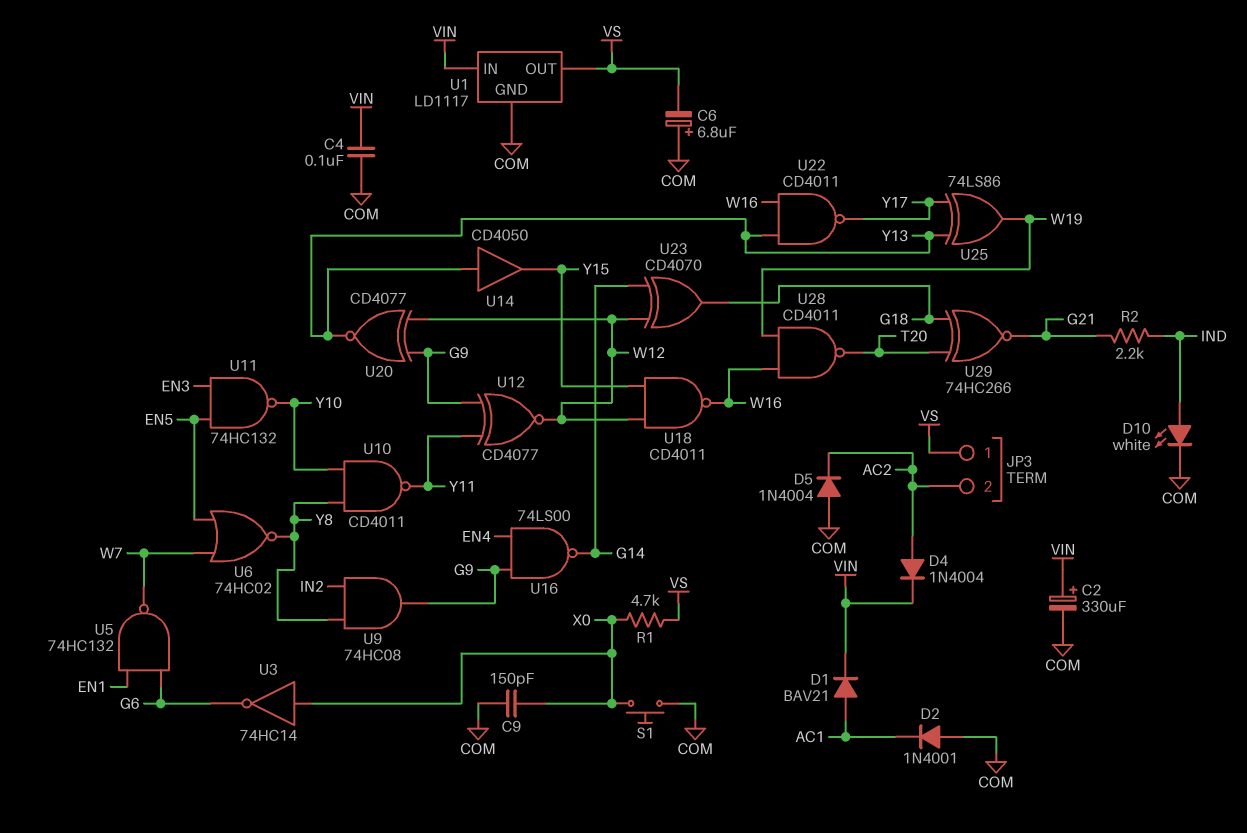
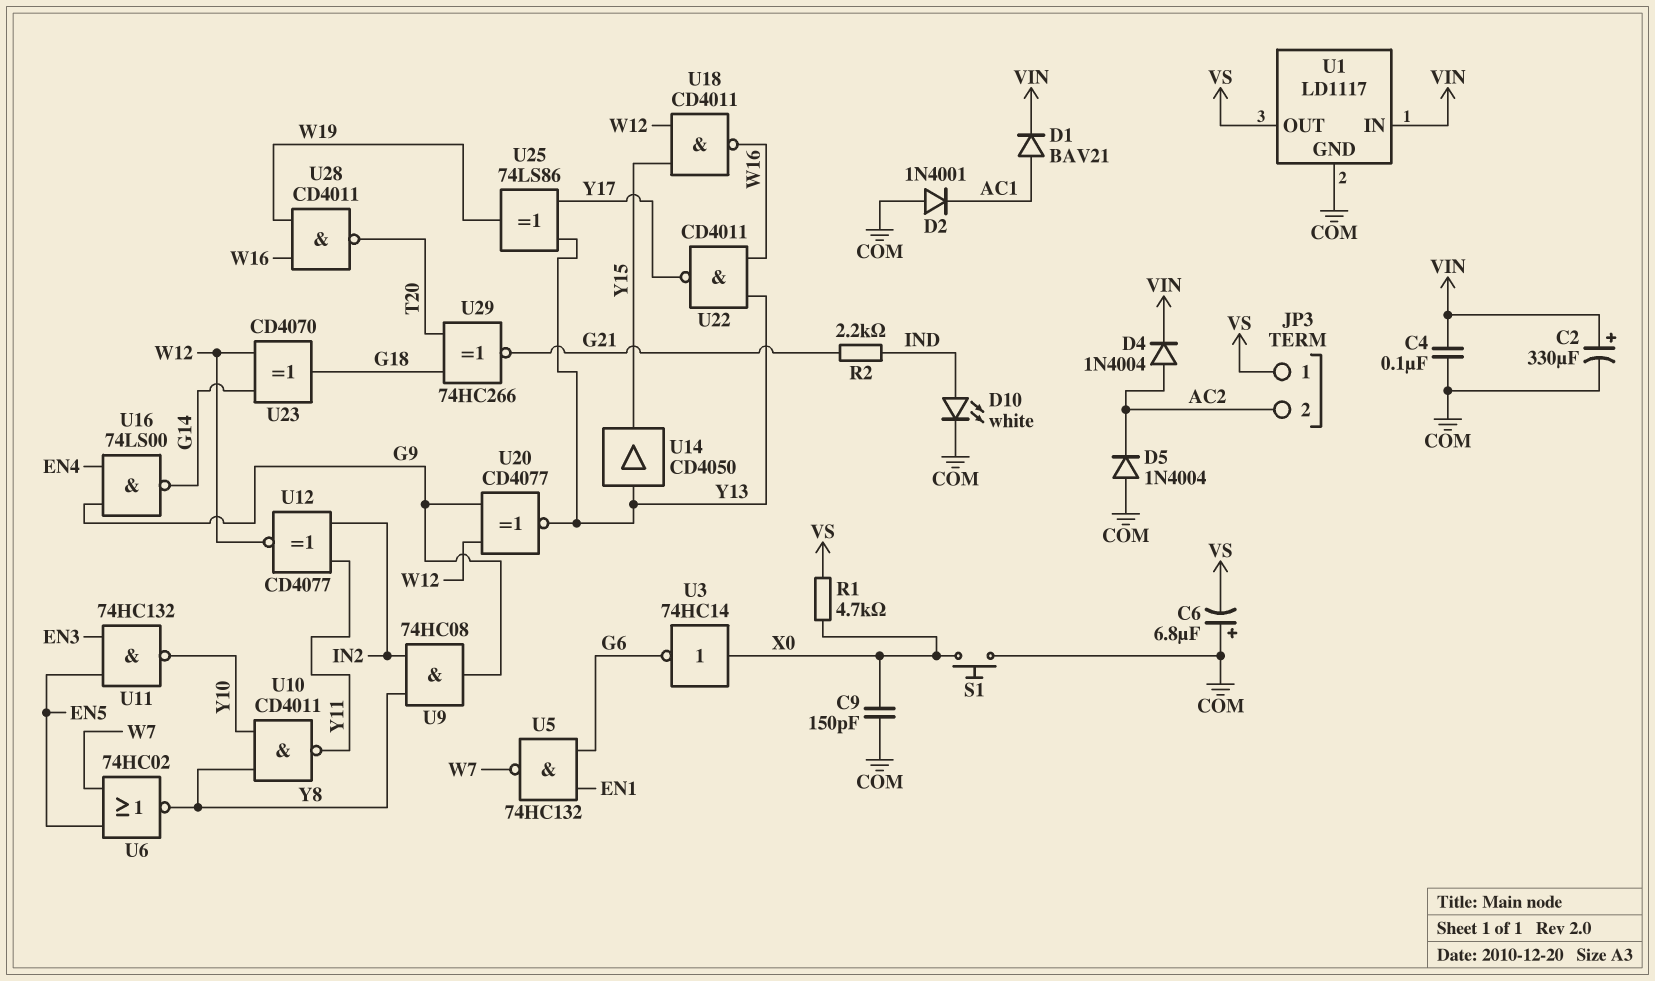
U12: XNOR CD4077 (in G9, in Y11, out W12) -> XNOR CD4077 (in IN2, in Y11, out W12)

